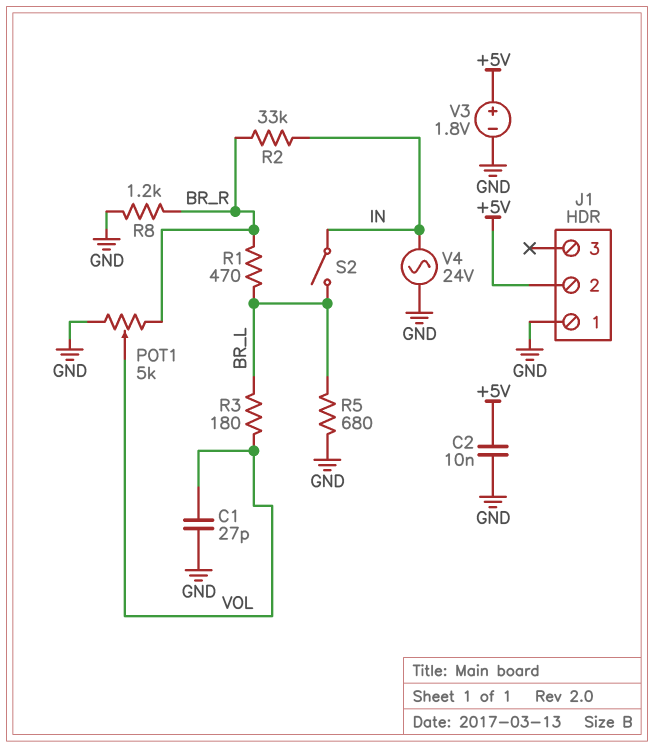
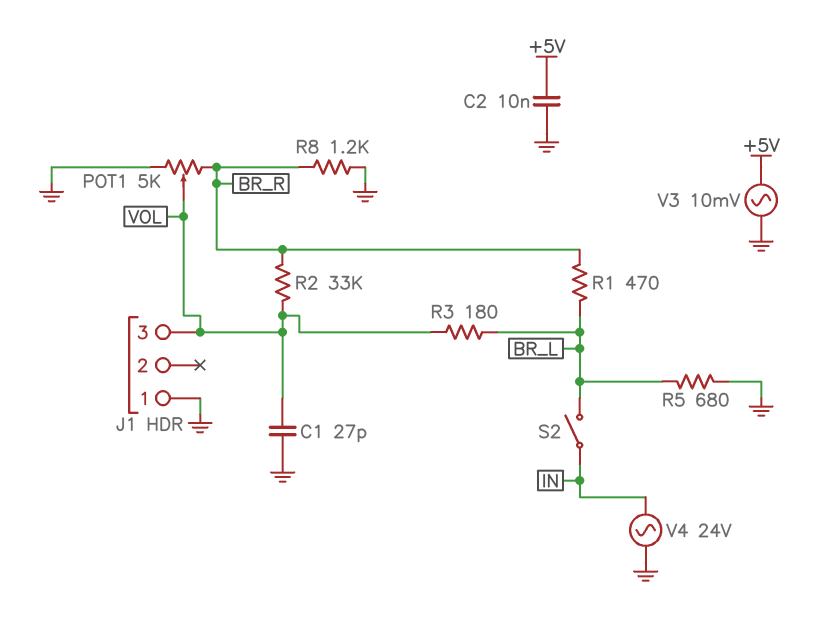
J1 pin 2: +5V -> none
J1 pin 3: none -> VOL
R2: 33k (BR_R, IN) -> 33k (BR_R, VOL)
V3: 1.8V (plus +5V, minus GND) -> AC 10mV (+5V, GND)

